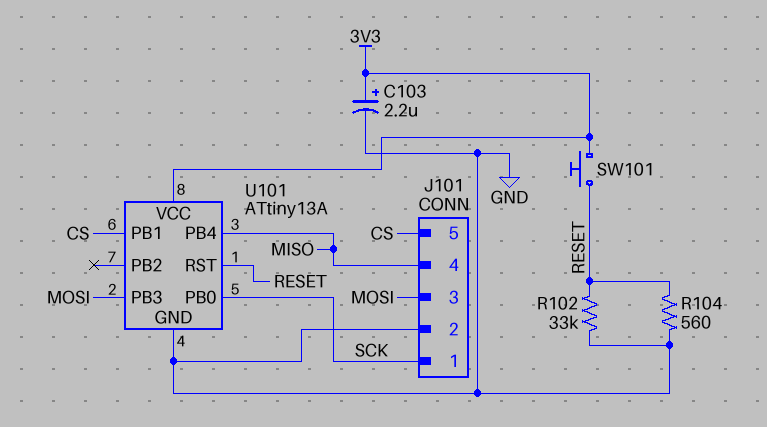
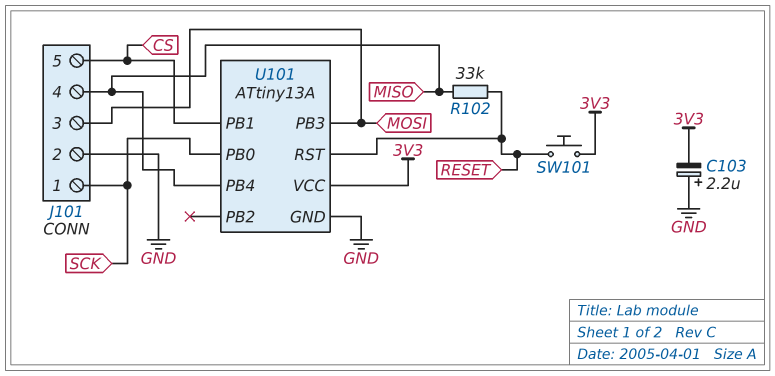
C103: 2.2uF (plus 3V3, minus GND) -> 2.2uF (plus GND, minus 3V3)
R102: 33k (GND, RESET) -> 33k (MISO, RESET)
R104: 560 (GND, RESET) -> none

